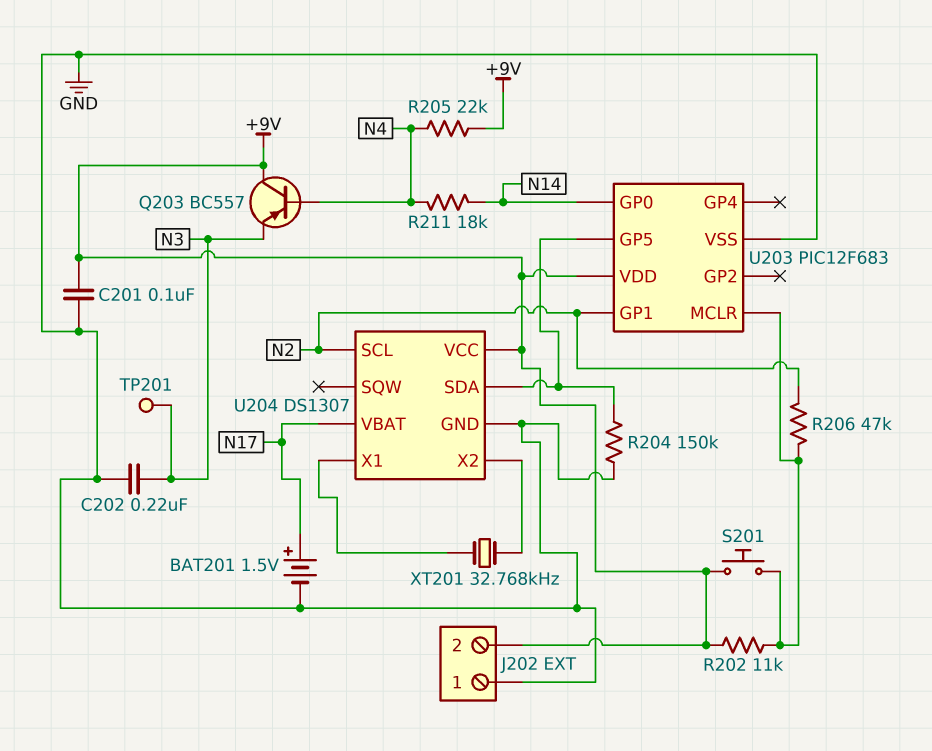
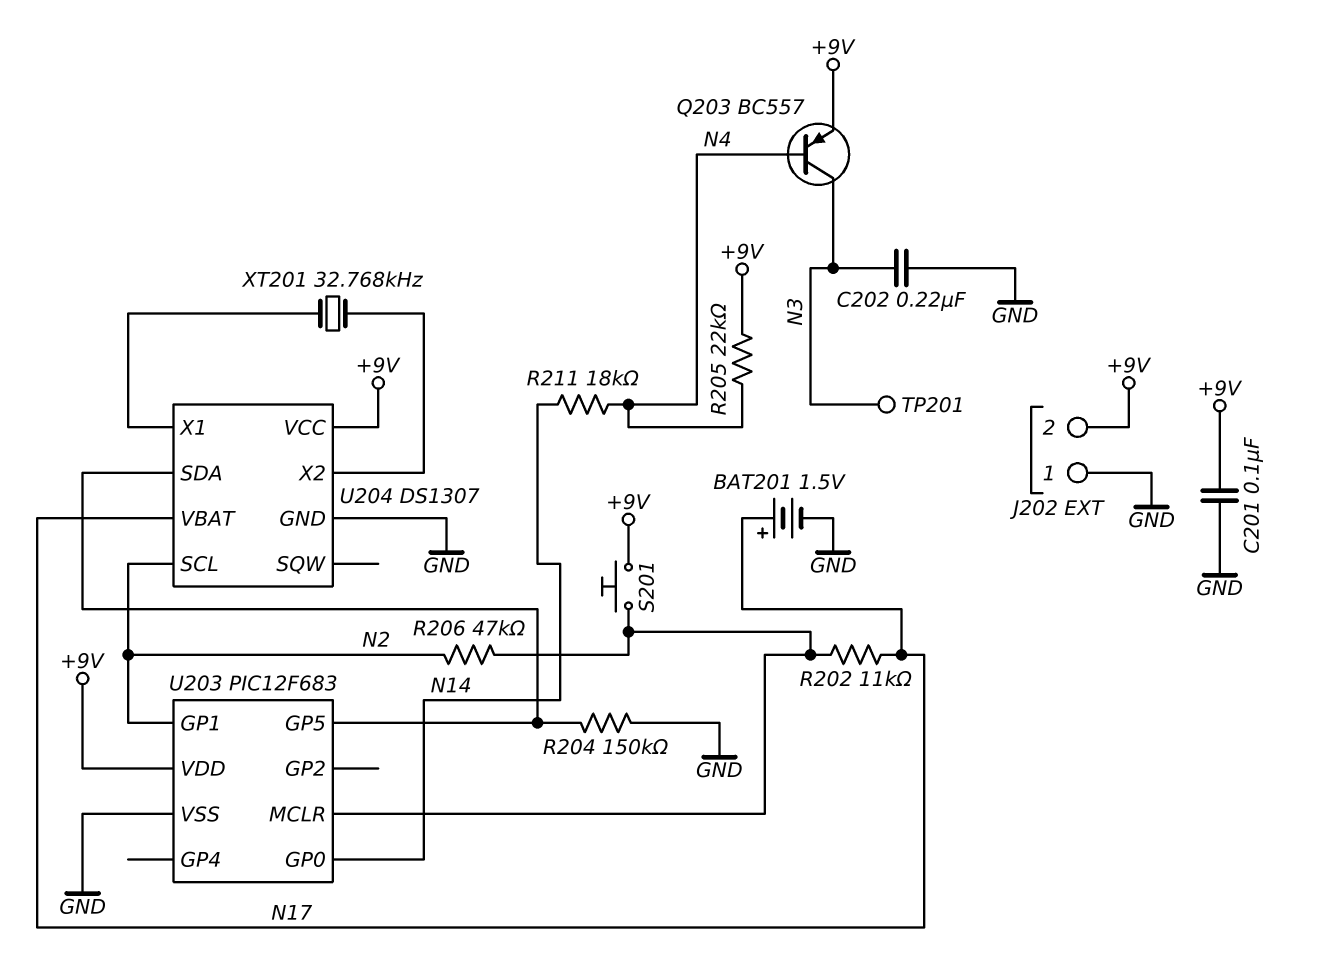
Q203: PNP BC557 (B N4, C +9V, E N3) -> PNP BC557 (B N4, C N3, E +9V)
R202: 11k (+9V, U203/MCLR) -> 11k (N17, U203/MCLR)

